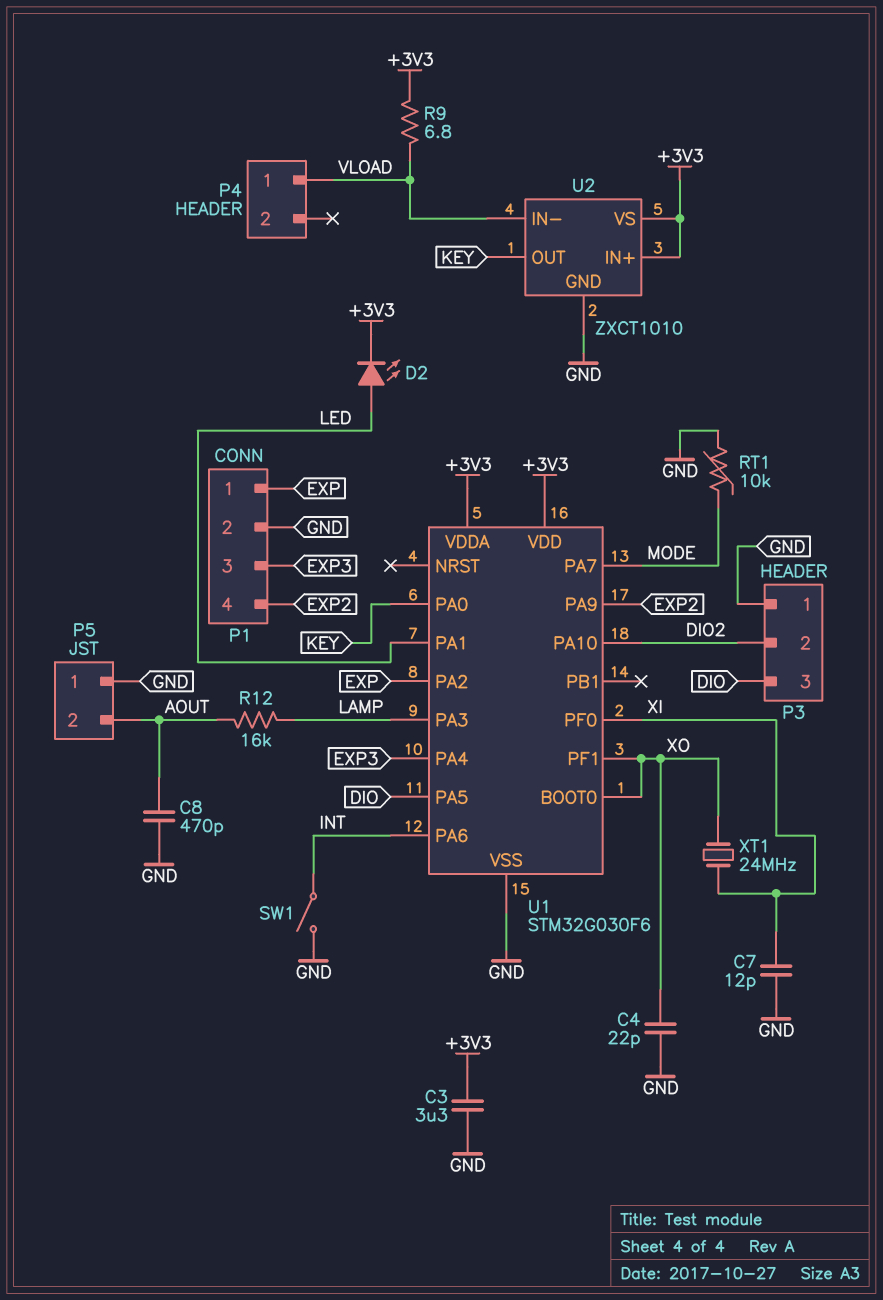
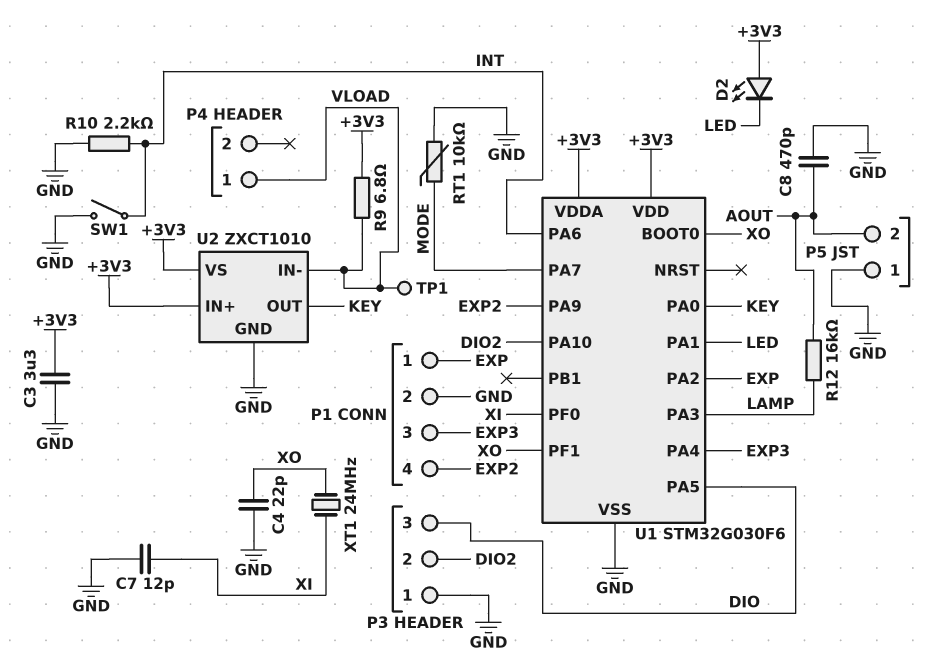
D2: LED (A LED, K +3V3) -> LED (A +3V3, K LED)
R10: none -> 2.2k (GND, INT)
TP1: none -> test point (VLOAD)

